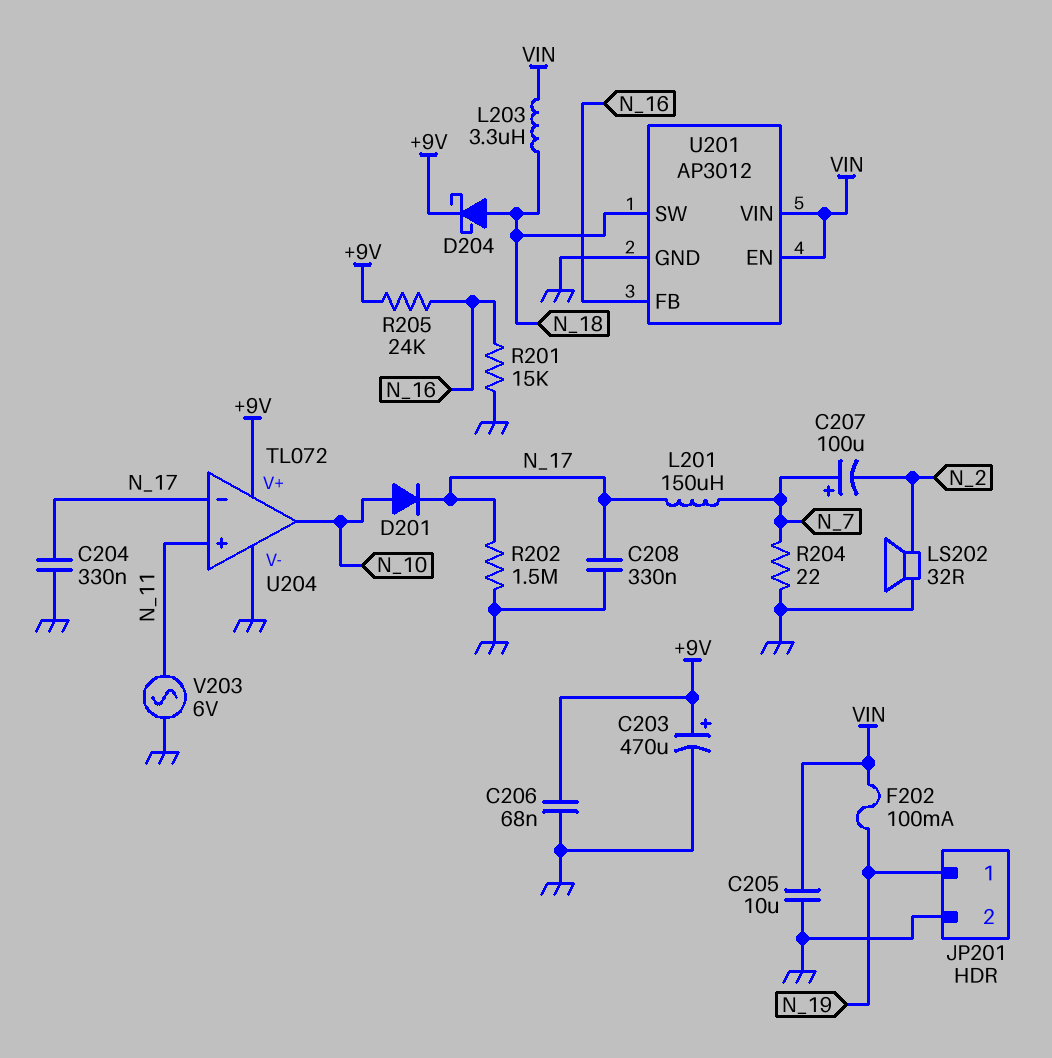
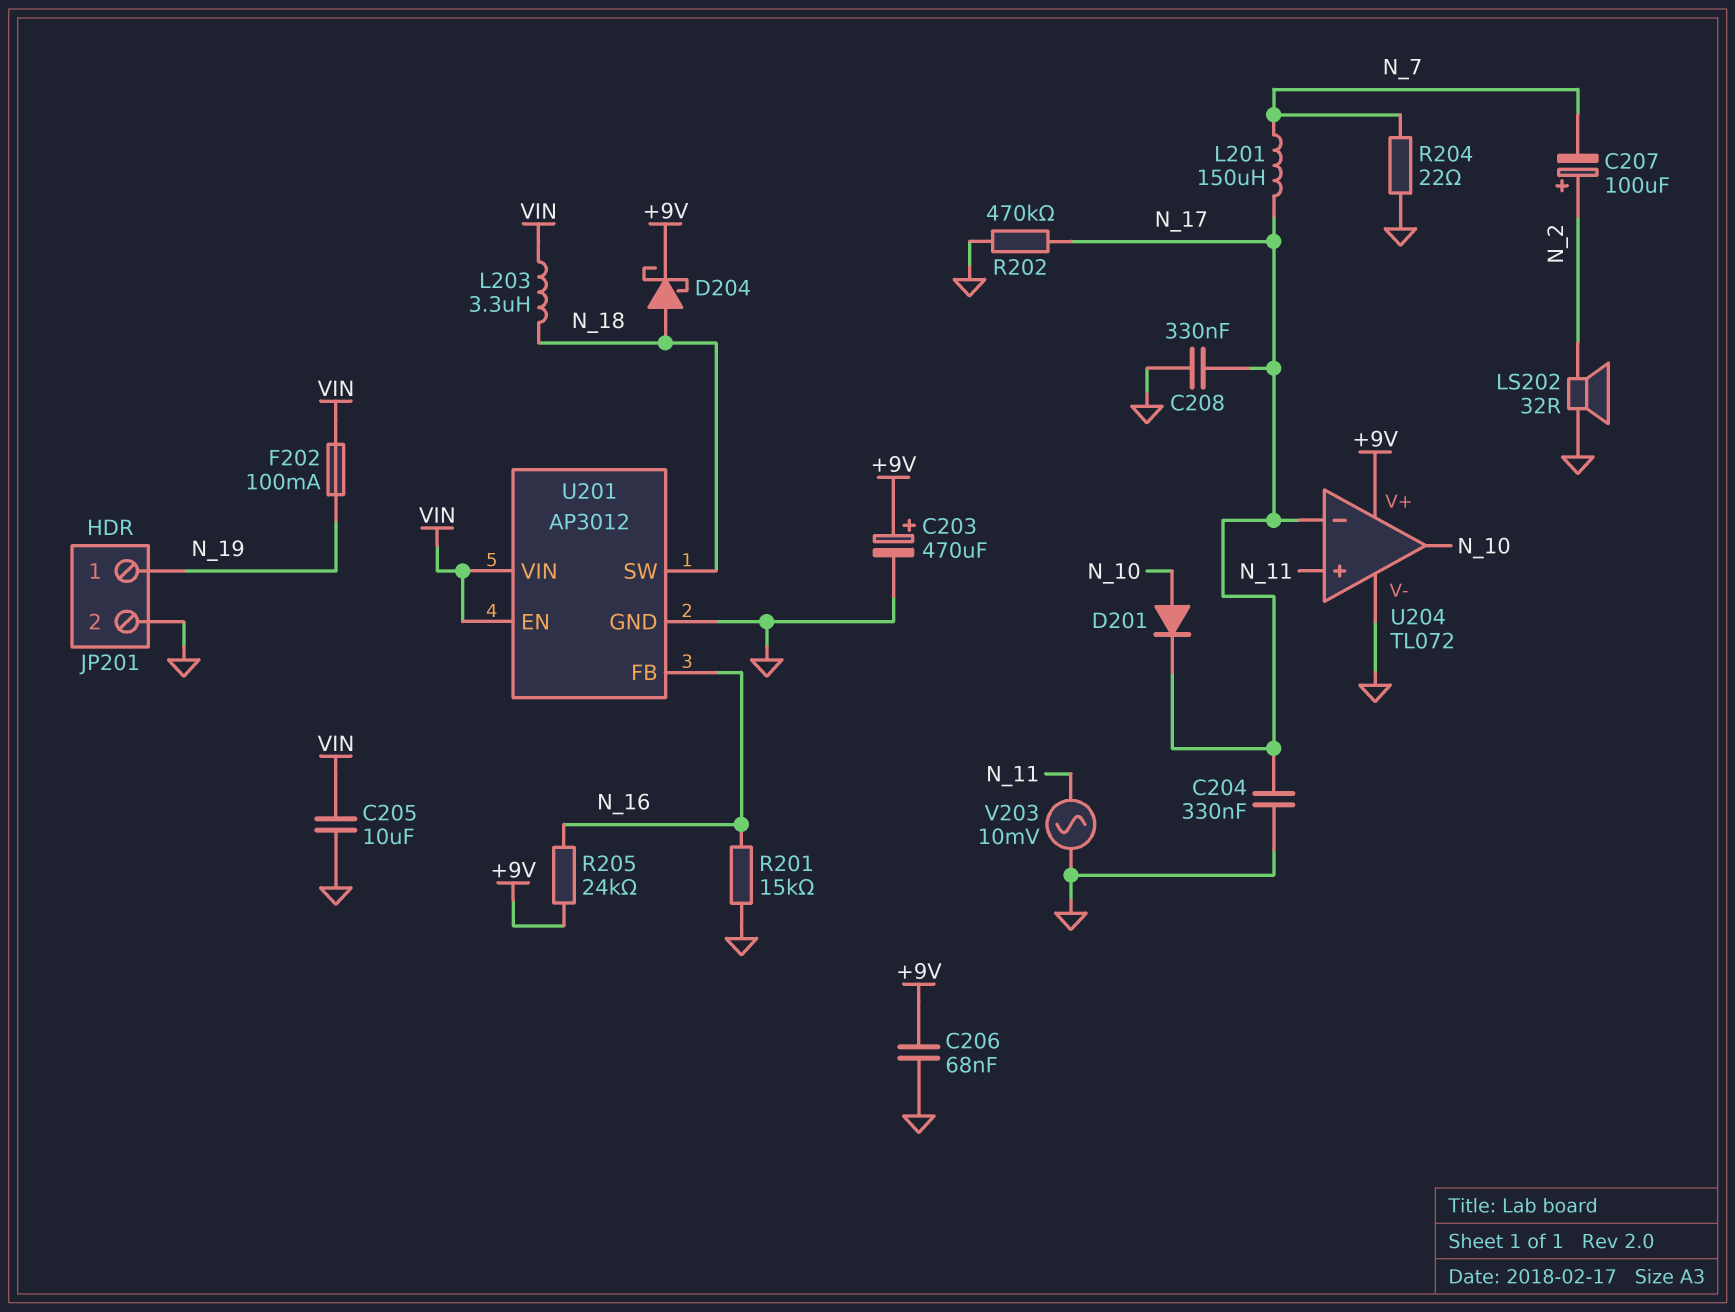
C207: 100uF (plus N_7, minus N_2) -> 100uF (plus N_2, minus N_7)
R202: 1.5M (GND, N_17) -> 470k (GND, N_17)
V203: AC 6V (GND, N_11) -> AC 10mV (GND, N_11)

